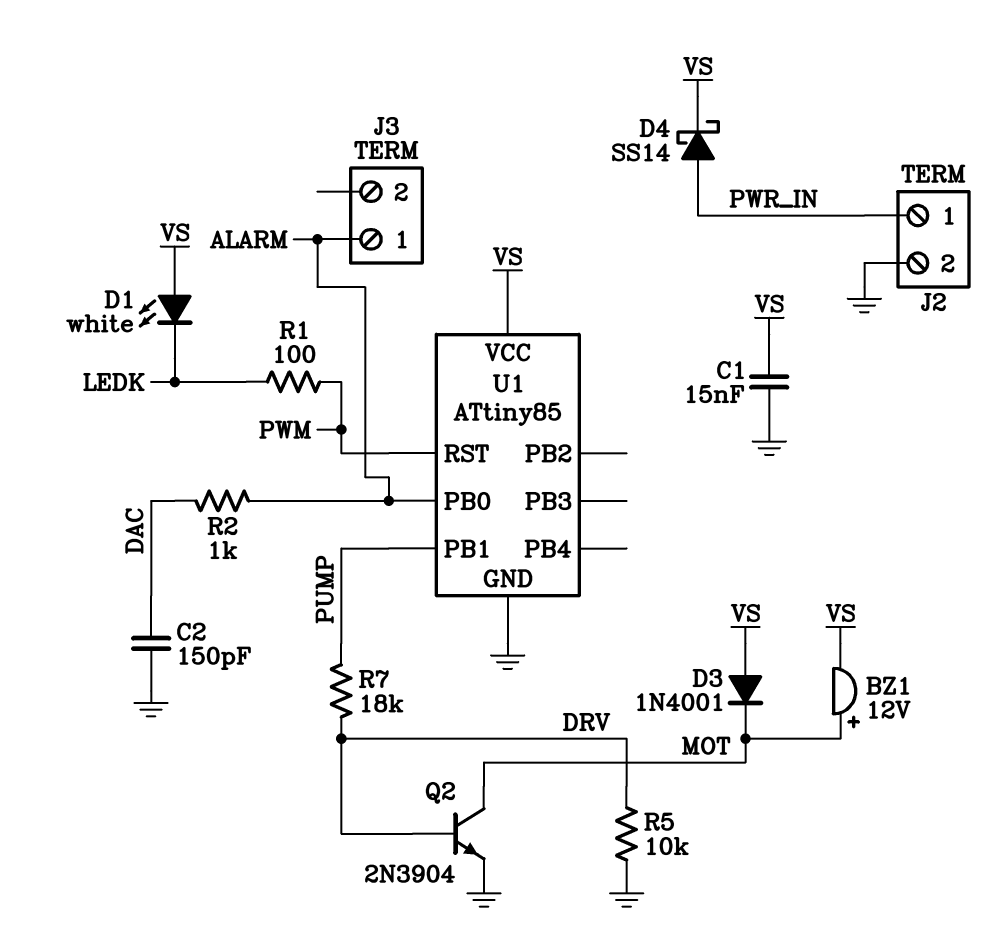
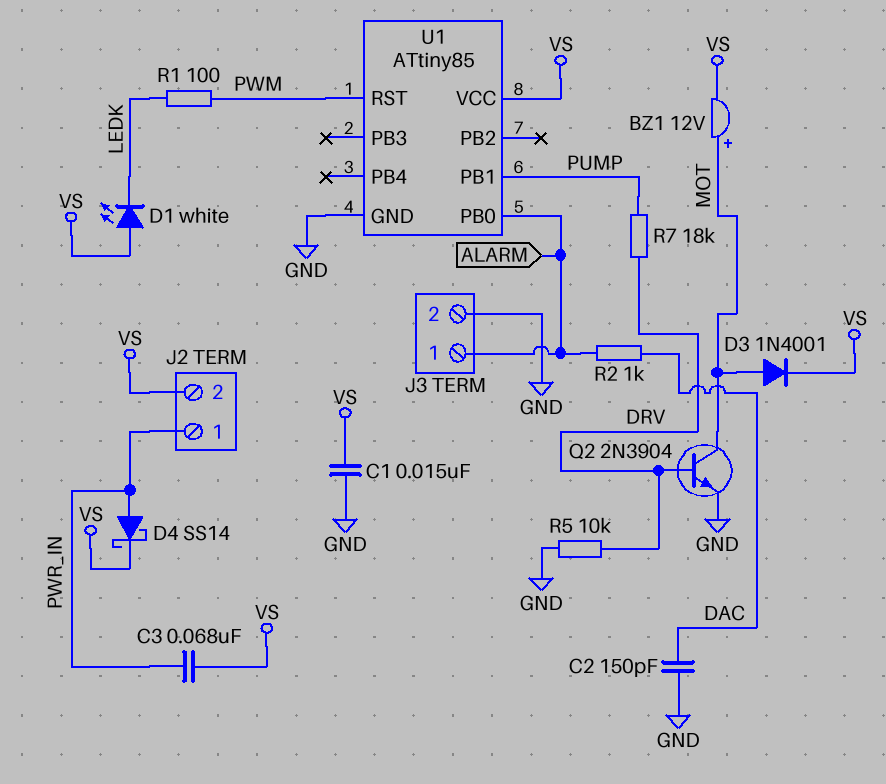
C3: none -> 68nF (PWR_IN, VS)
D3: diode 1N4001 (A VS, K MOT) -> diode 1N4001 (A MOT, K VS)
J2 pin 2: GND -> VS
J3 pin 2: none -> GND

